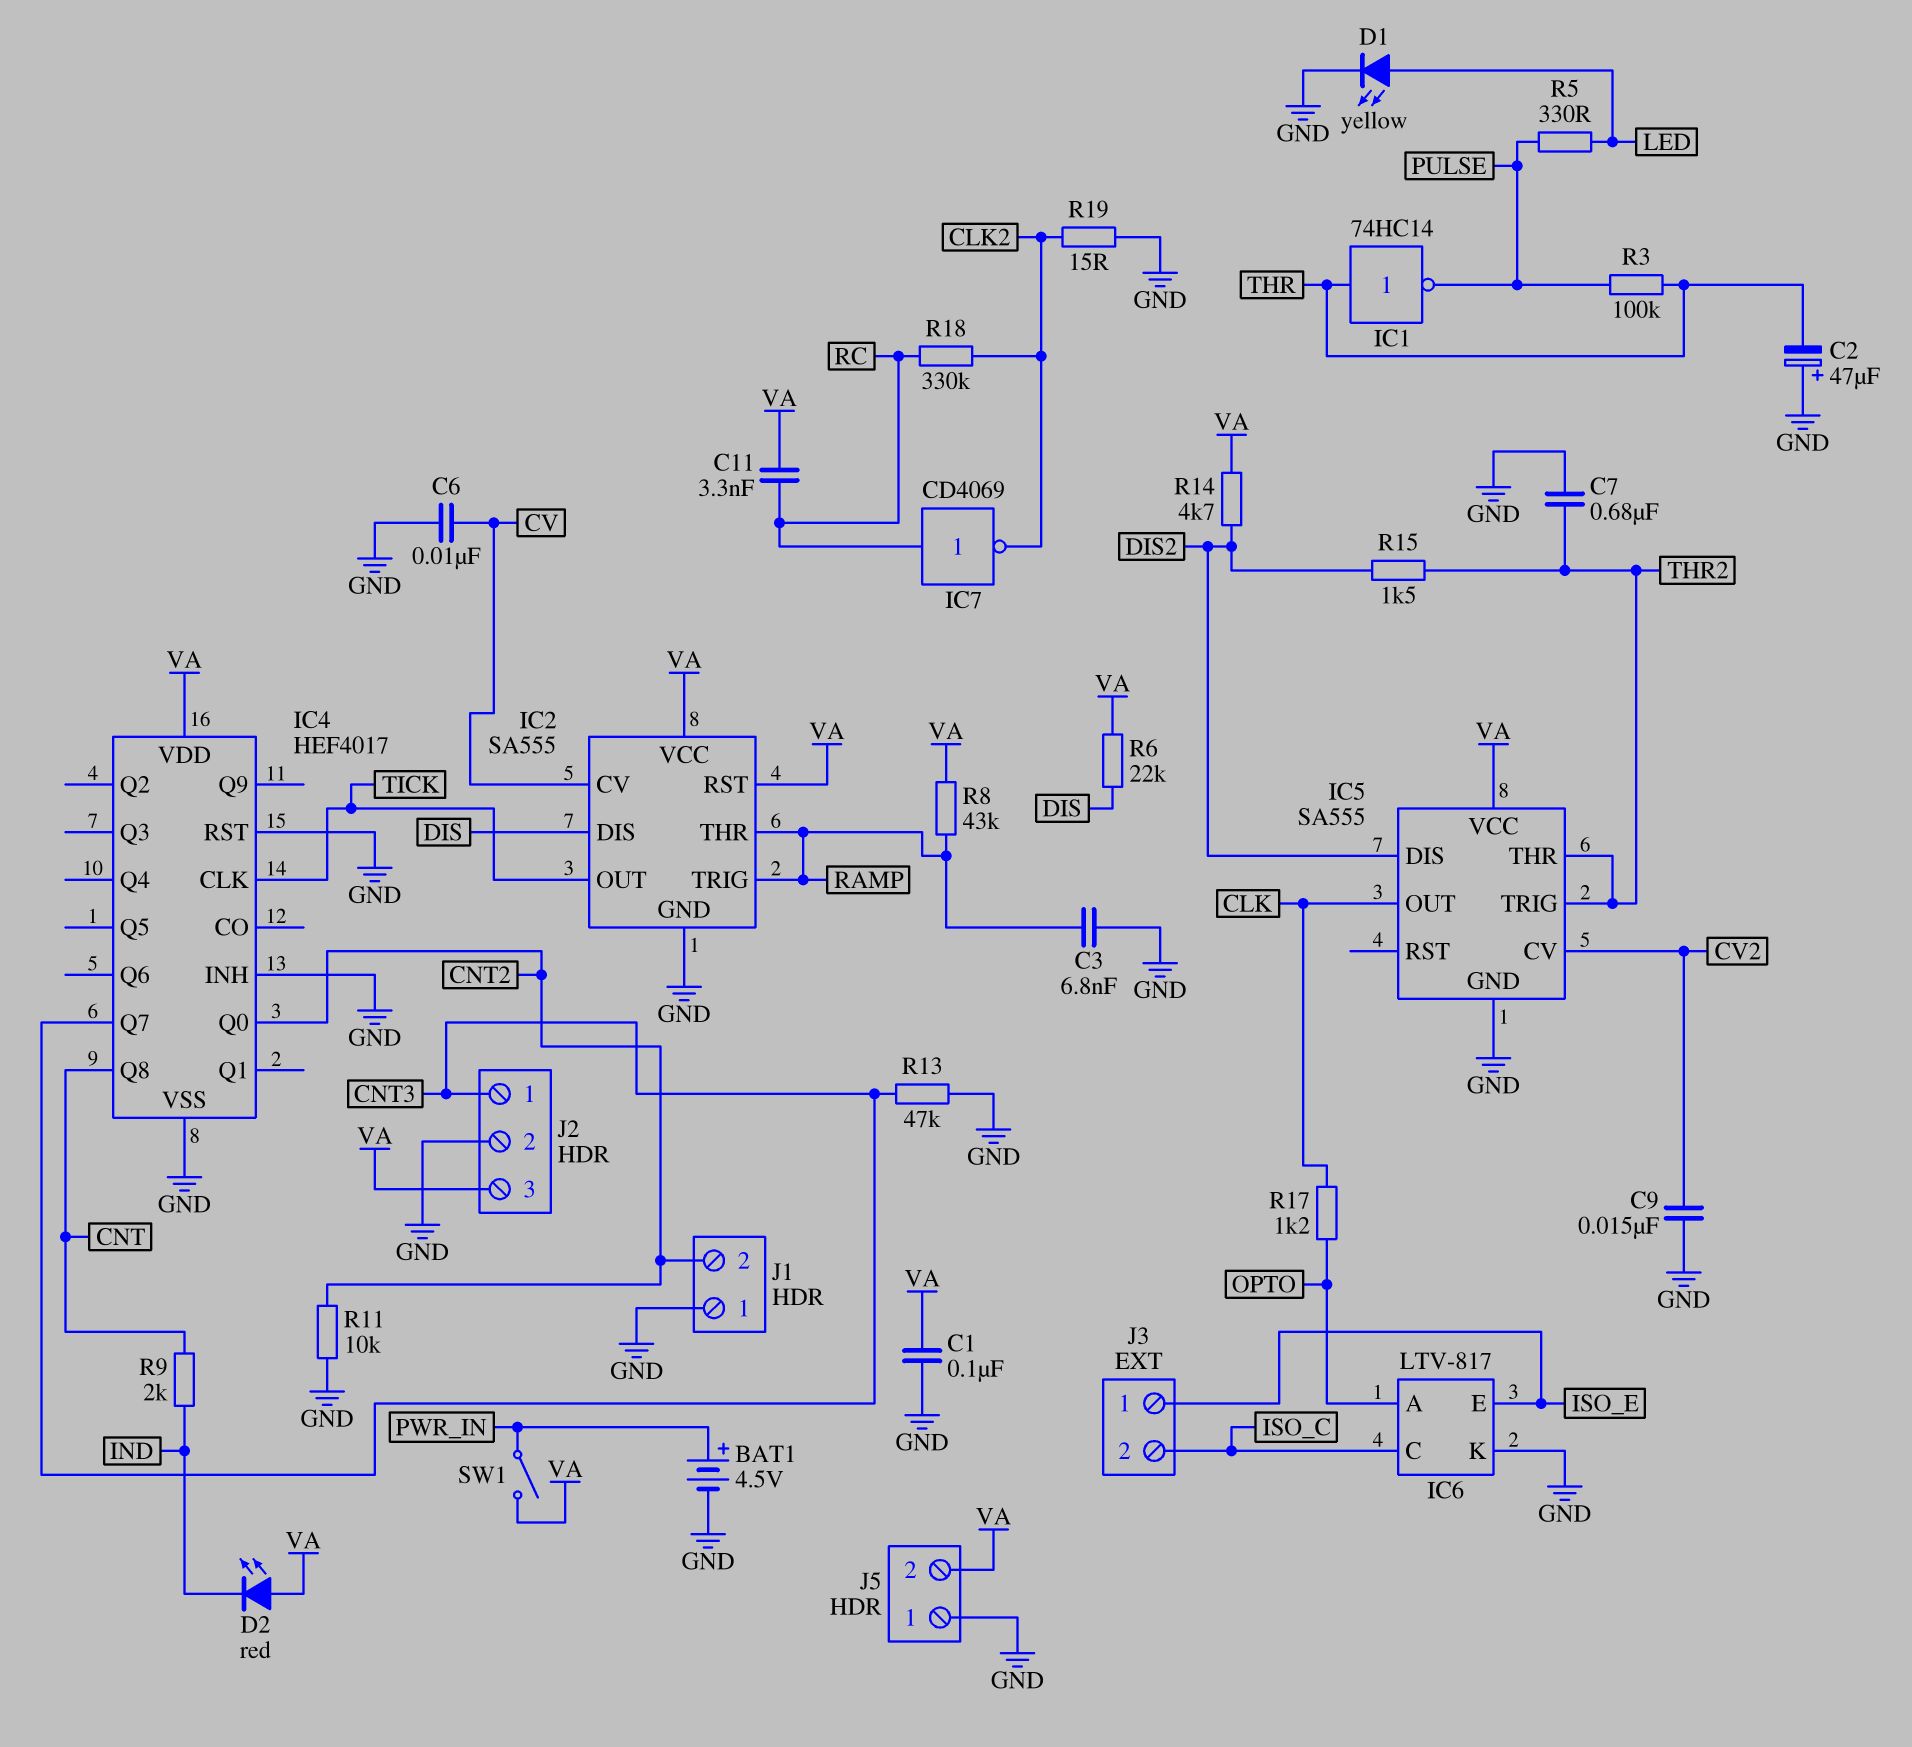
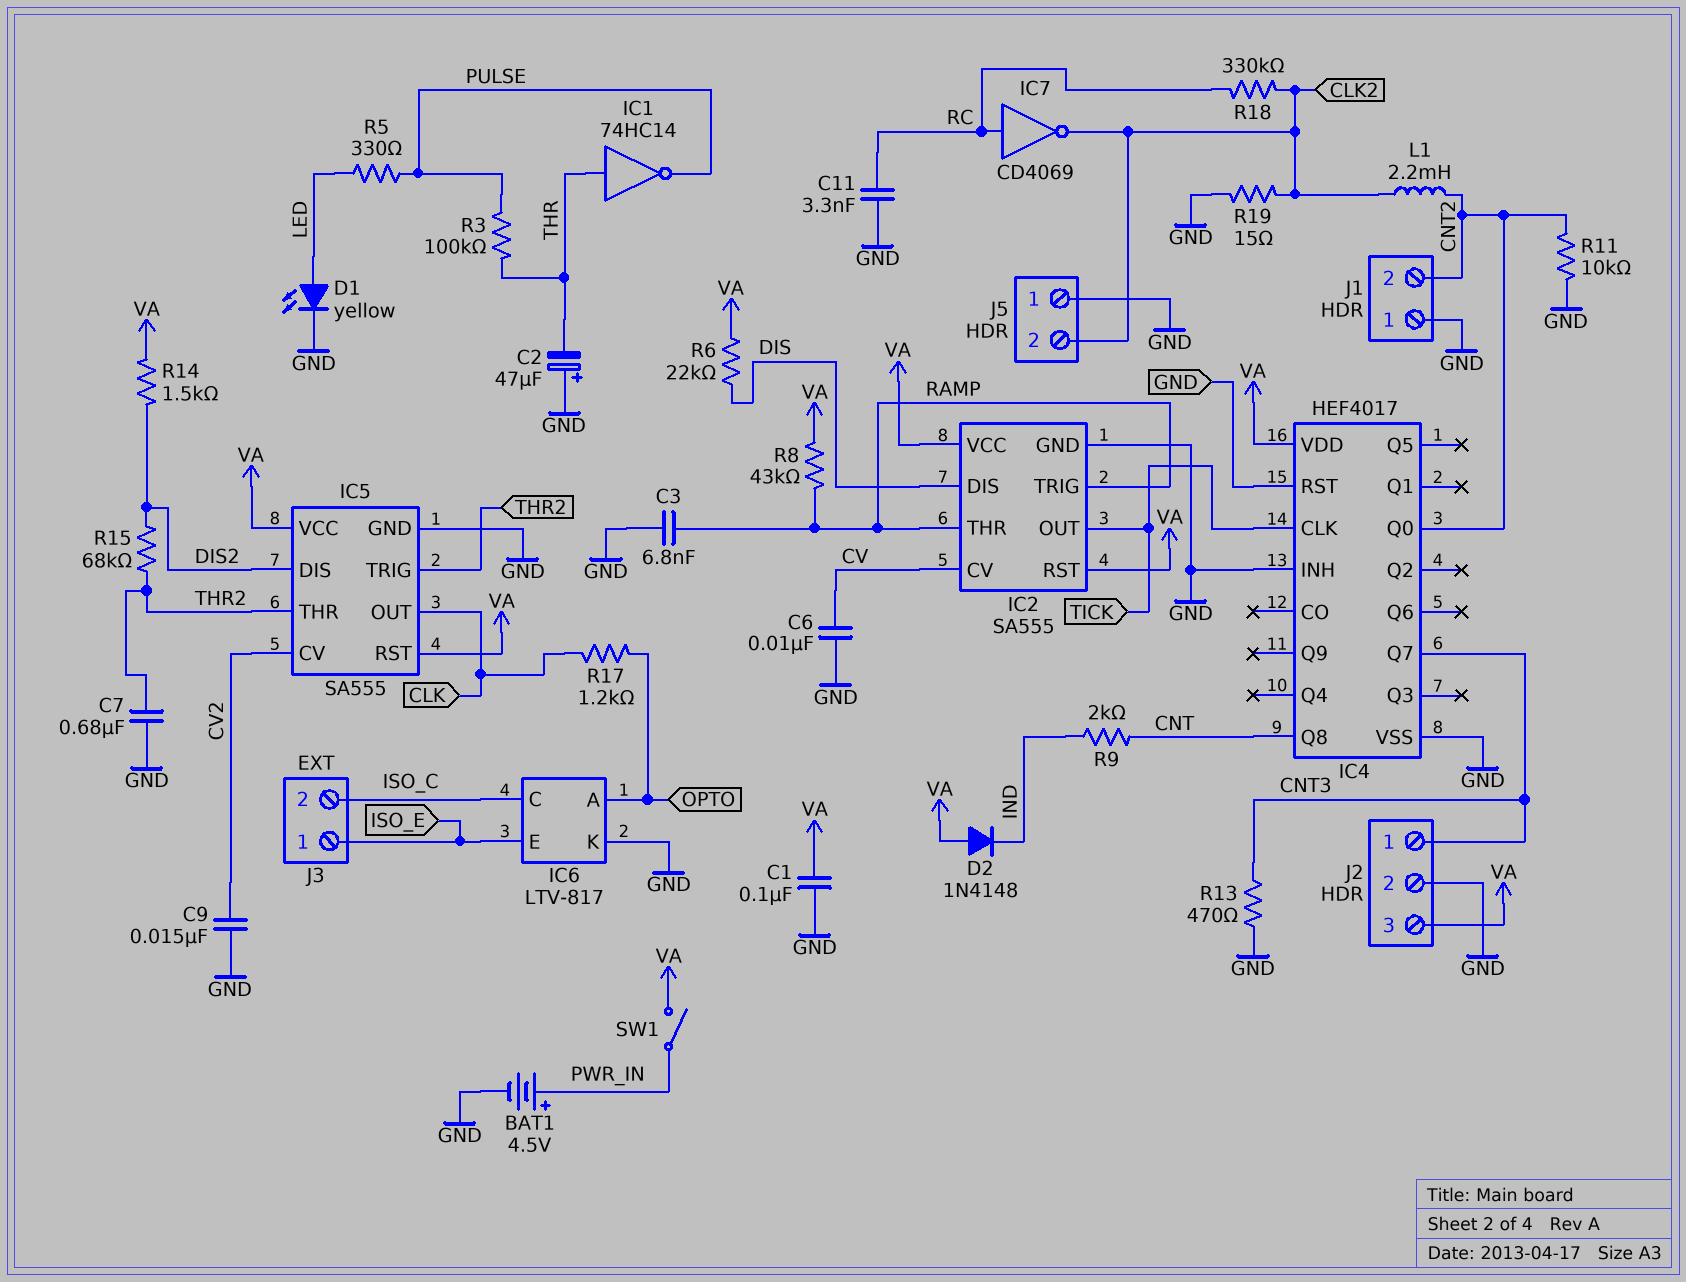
C11: 3.3nF (RC, VA) -> 3.3nF (GND, RC)
D2: LED red (A VA, K IND) -> diode 1N4148 (A VA, K IND)
IC5 pin RST: none -> VA
J5 pin 2: VA -> CLK2
L1: none -> 2.2mH (CLK2, CNT2)
R13: 47k (CNT3, GND) -> 470 (CNT3, GND)
R14: 4.7k (DIS2, VA) -> 1.5k (DIS2, VA)
R15: 1.5k (DIS2, THR2) -> 68k (DIS2, THR2)

